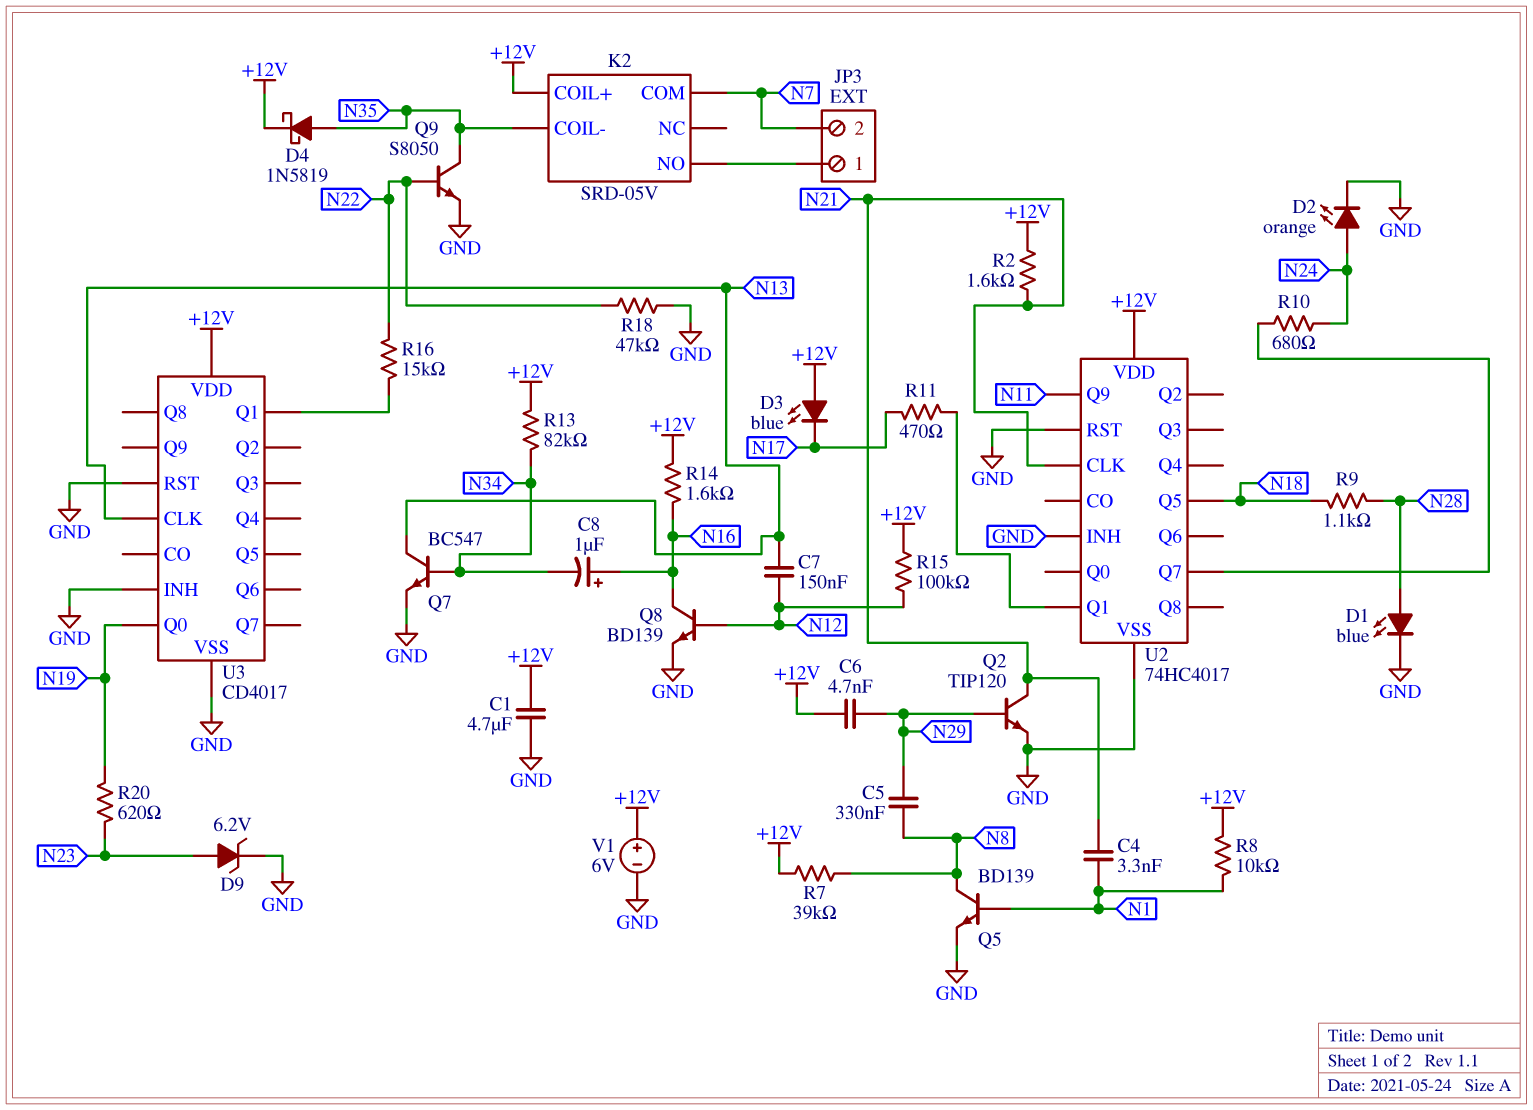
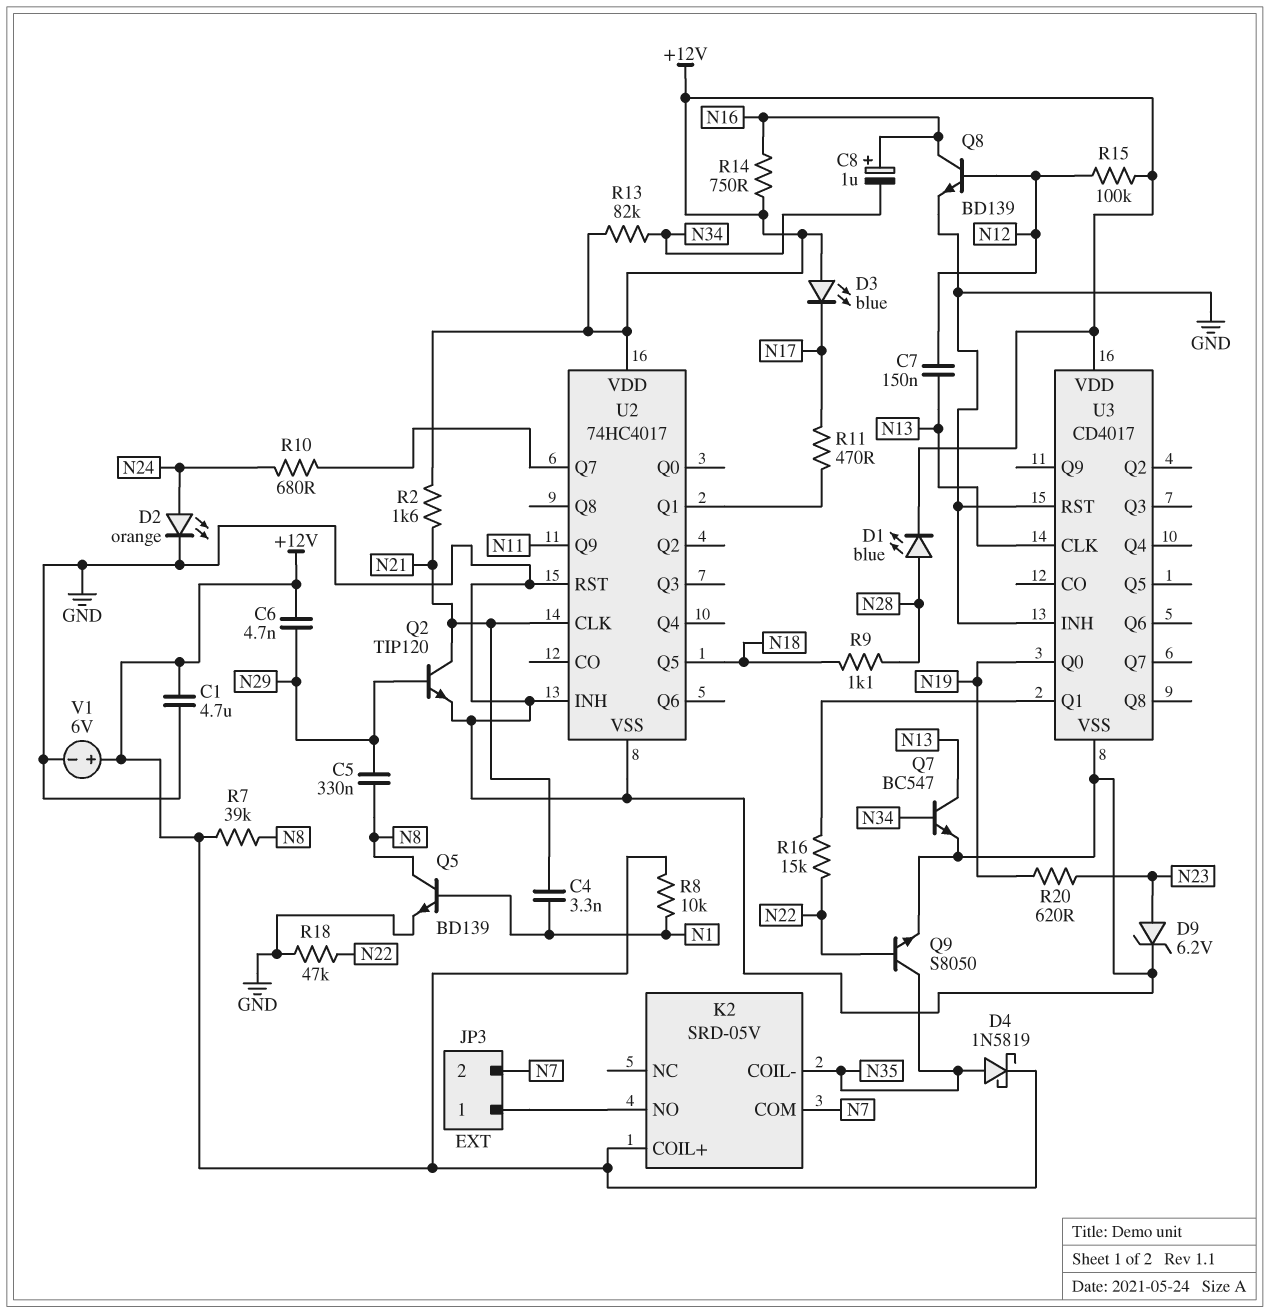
D1: LED blue (A N28, K GND) -> LED blue (A N28, K +12V)
R14: 1.6k (+12V, N16) -> 750 (+12V, N16)

